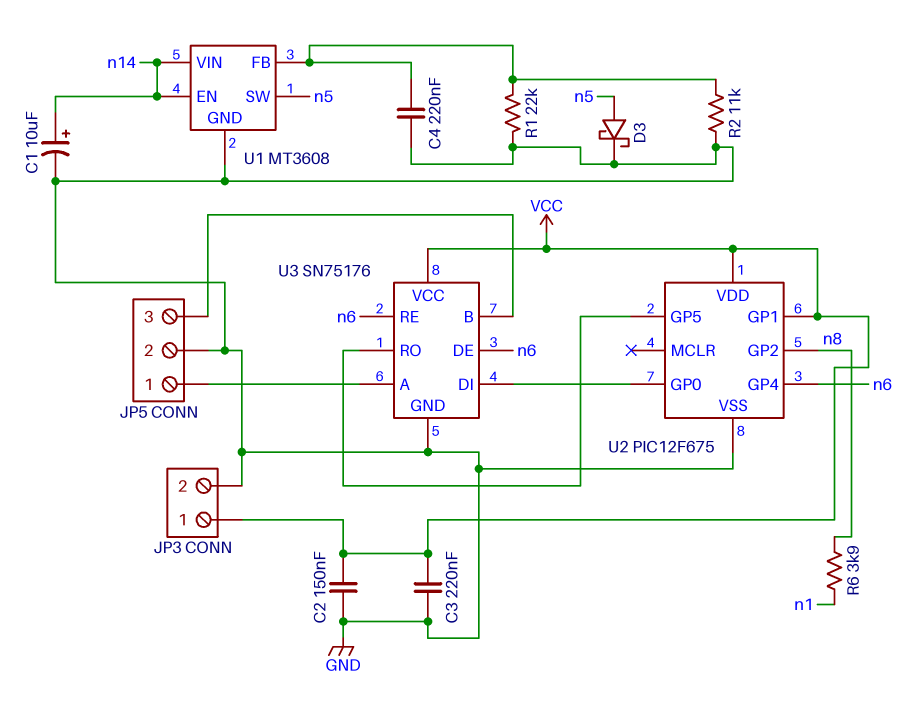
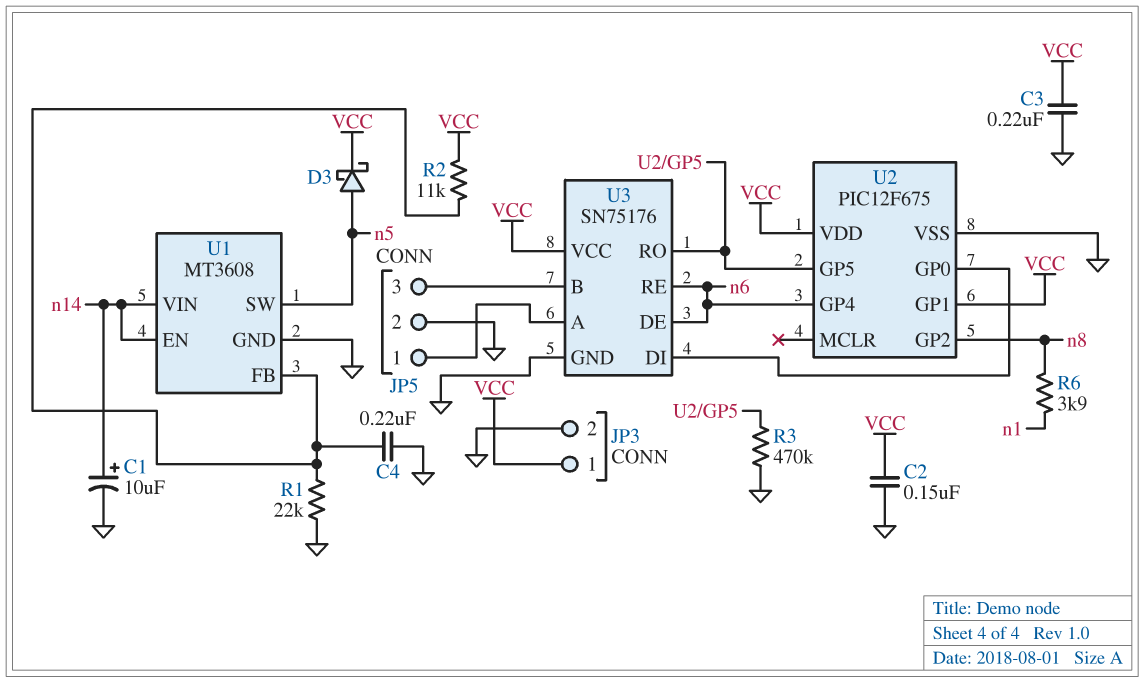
D3: schottky (A n5, K GND) -> schottky (A n5, K VCC)
R2: 11k (GND, U1/FB) -> 11k (U1/FB, VCC)
R3: none -> 470k (GND, U2/GP5)

